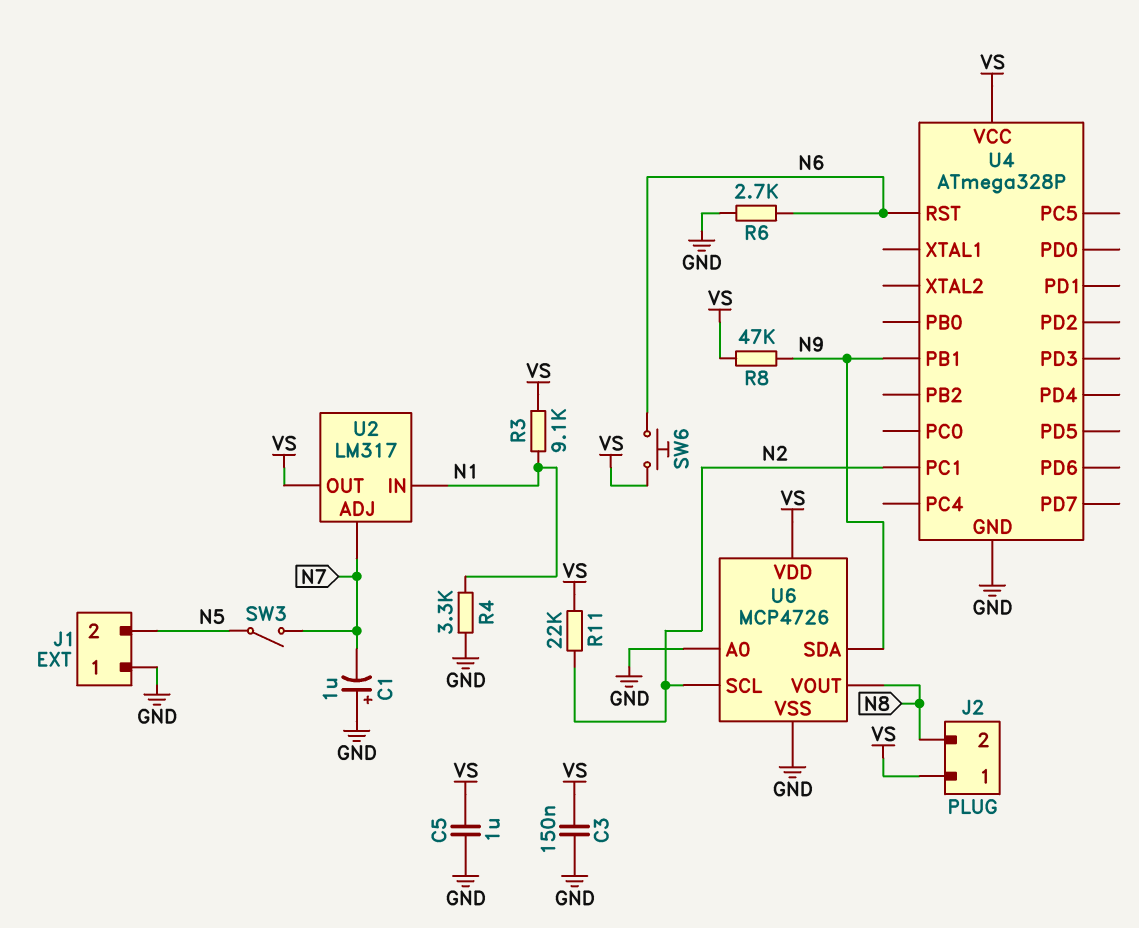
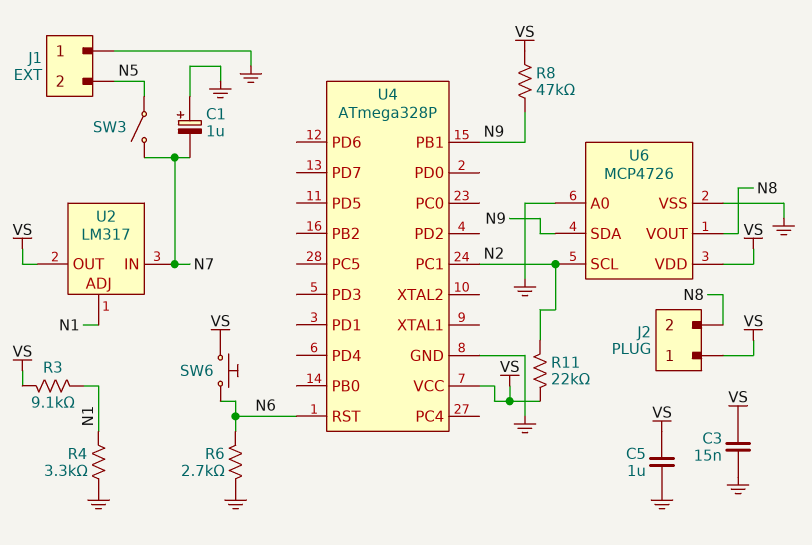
C3: 150nF (GND, VS) -> 15nF (GND, VS)
U2 pin ADJ: N7 -> N1
U2 pin IN: N1 -> N7

